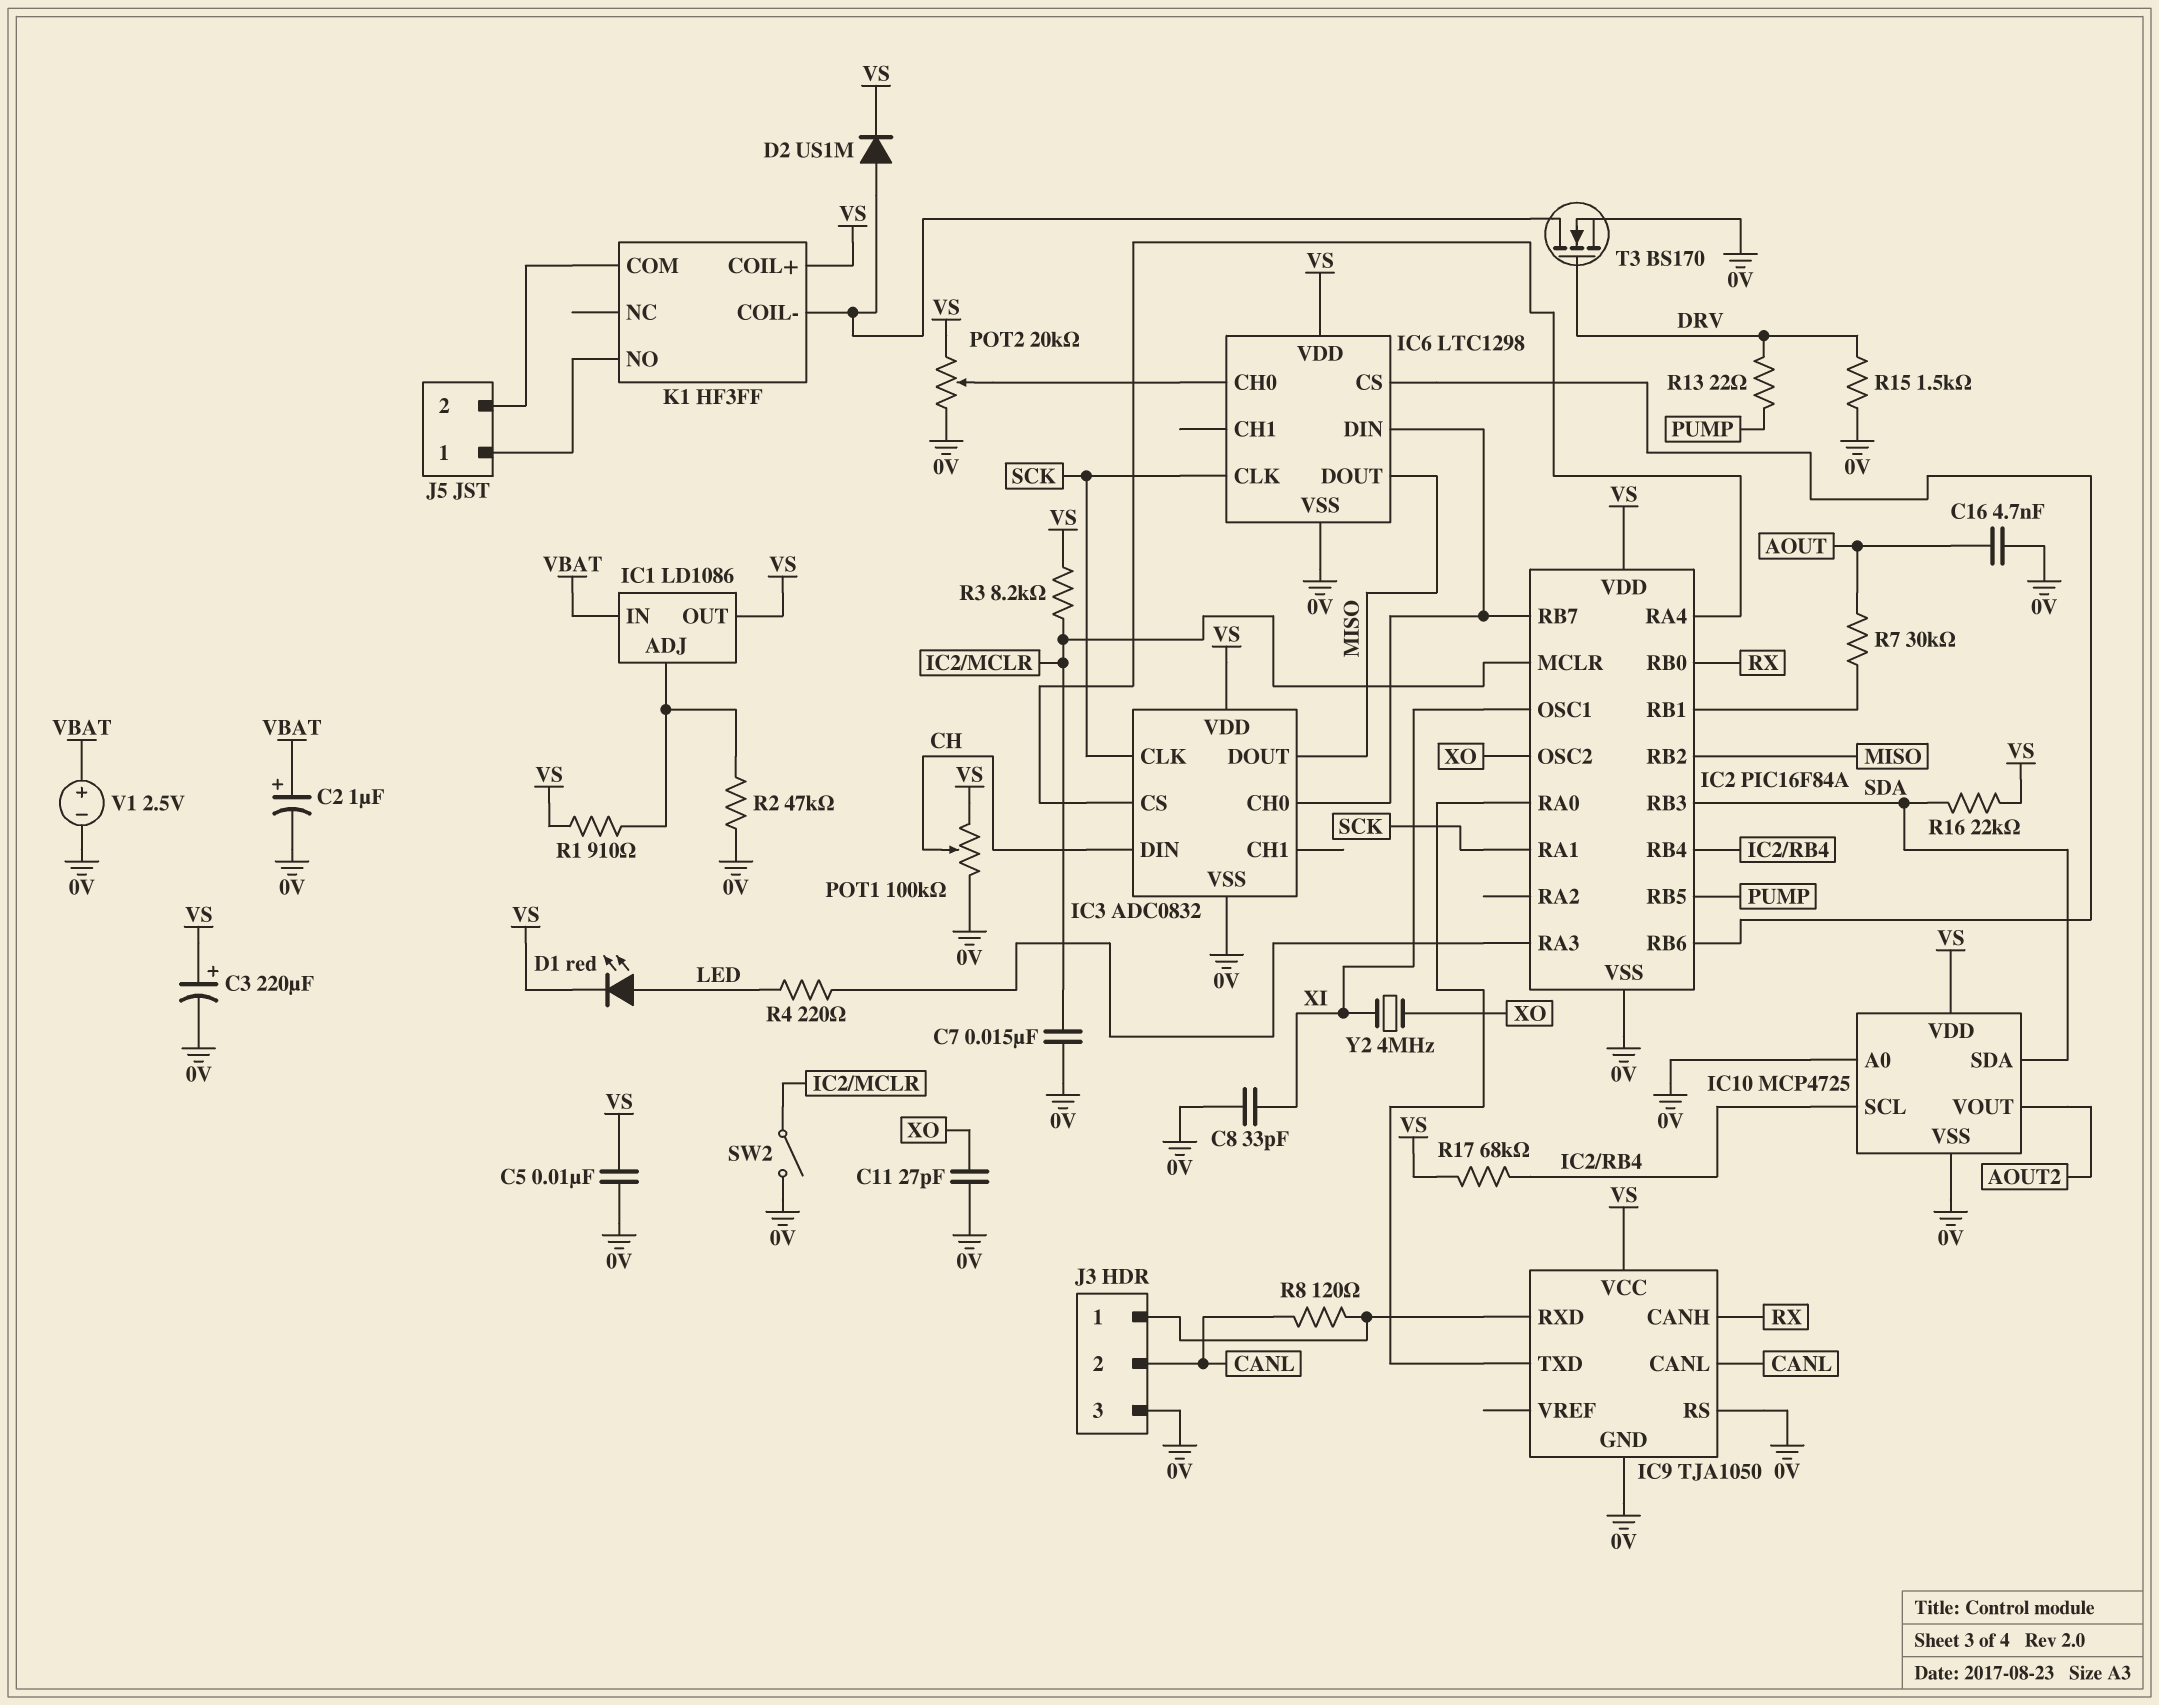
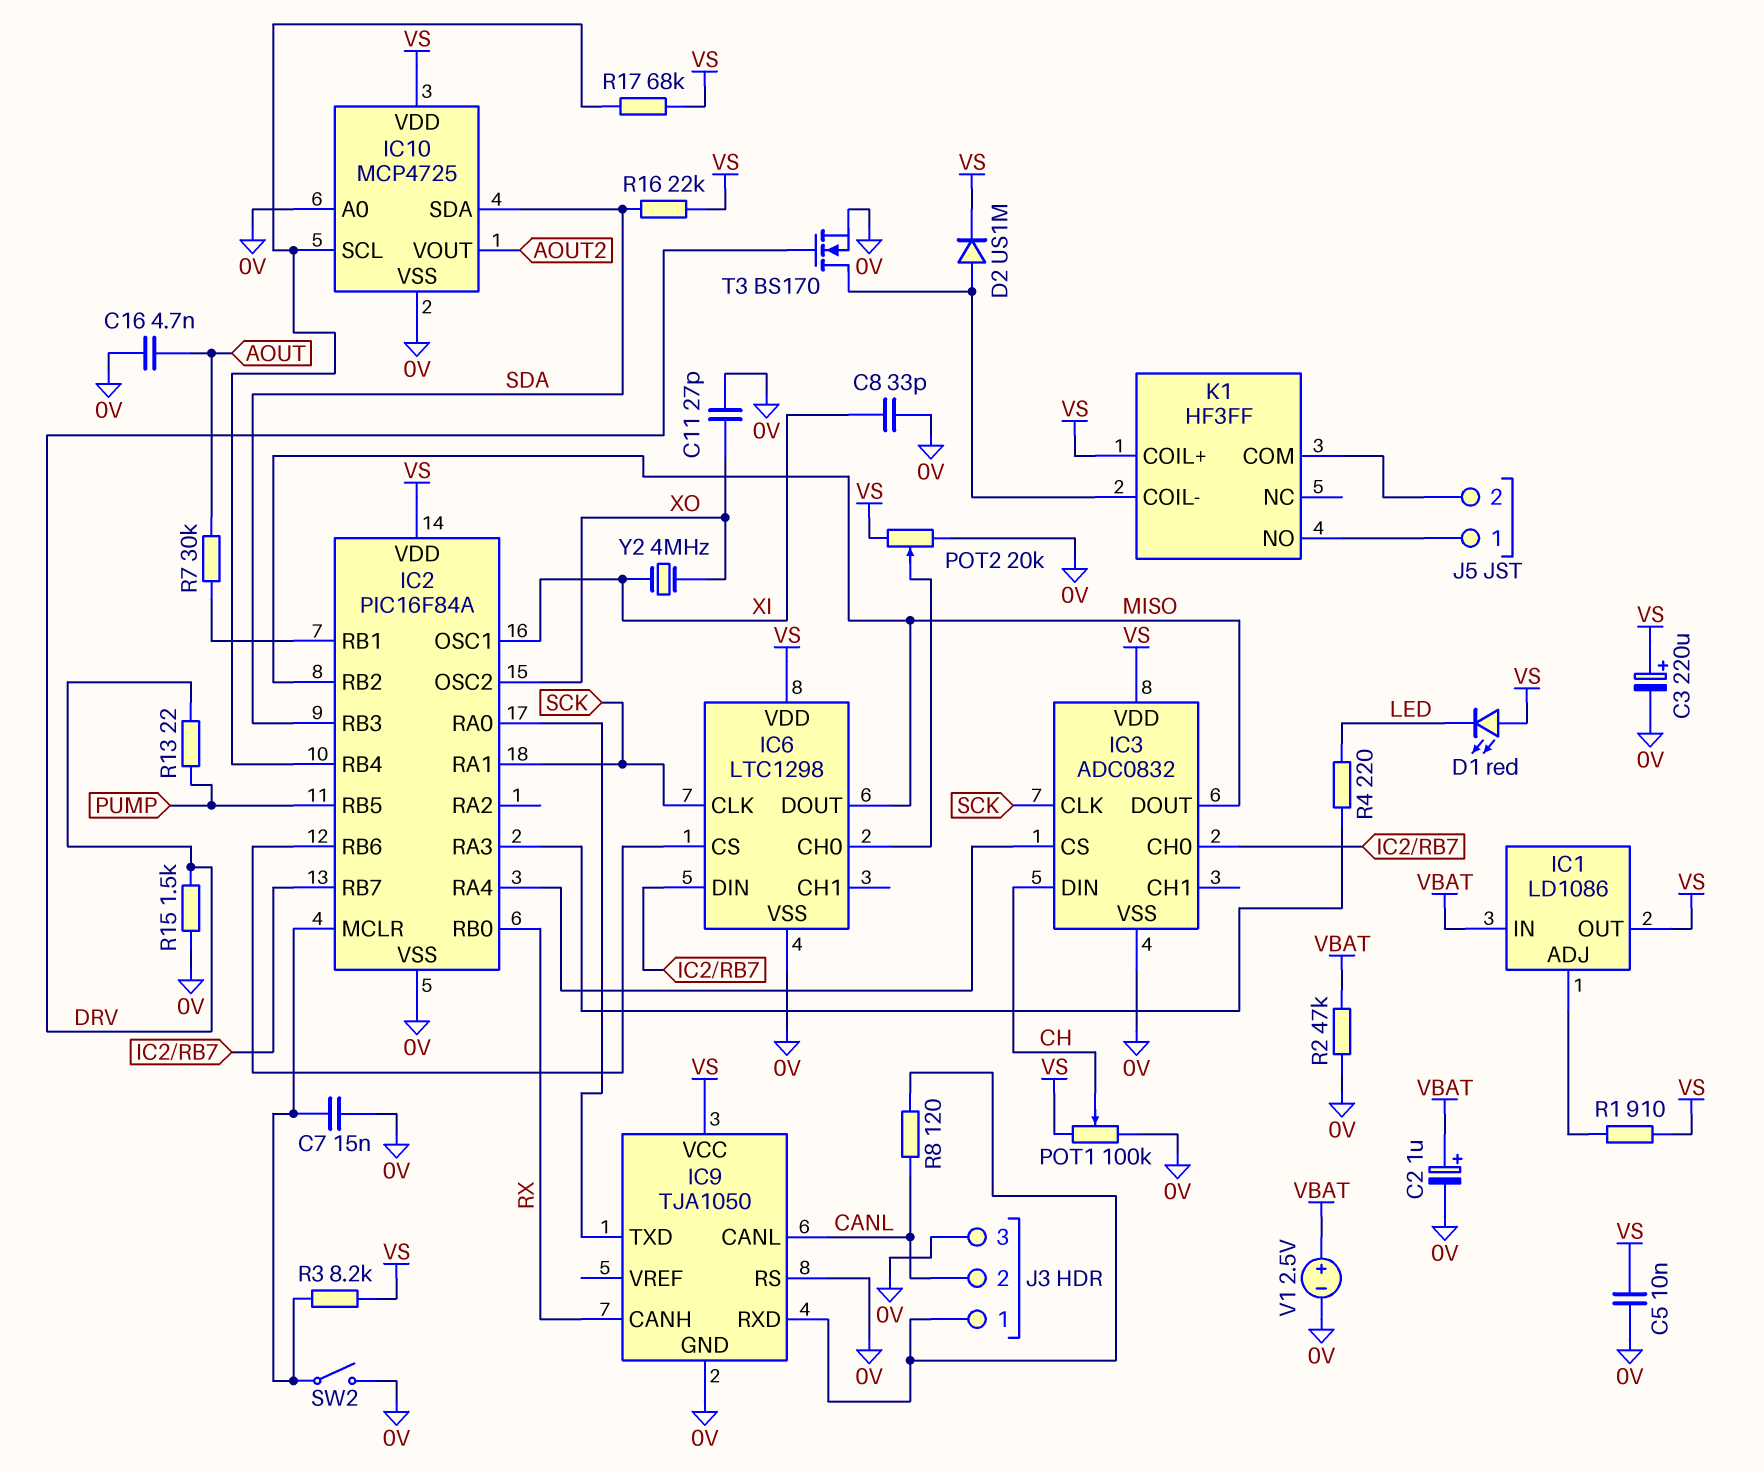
D1: LED red (A LED, K VS) -> LED red (A VS, K LED)
R2: 47k (0V, IC1/ADJ) -> 47k (0V, VBAT)

